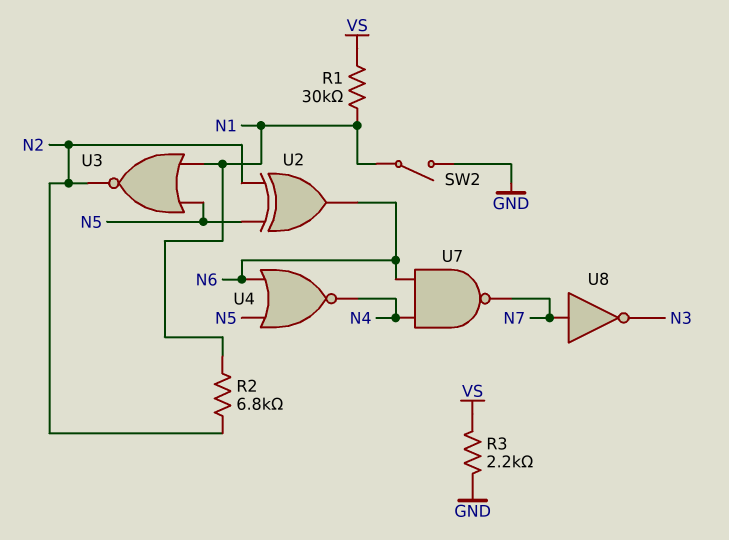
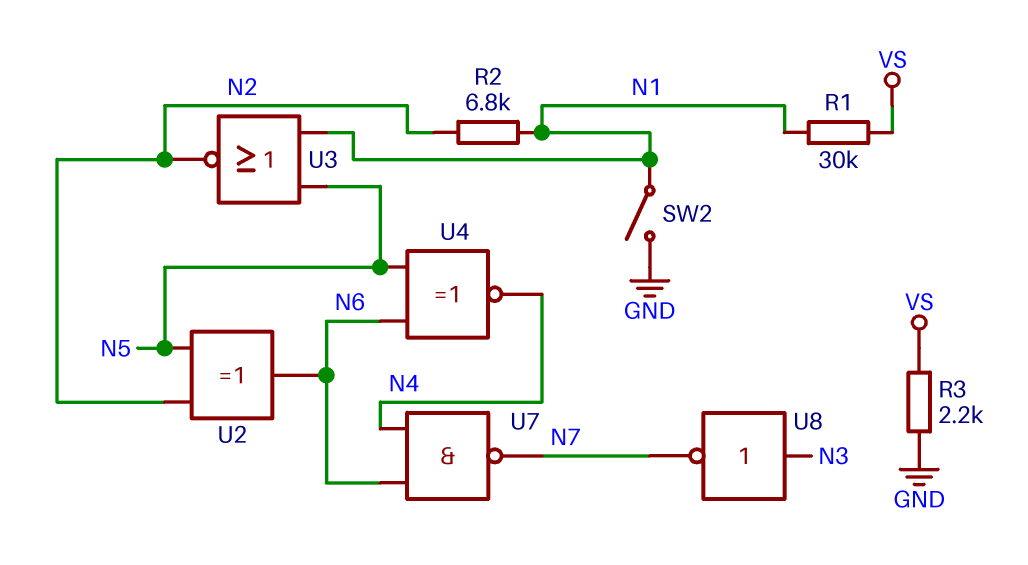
U4: NOR (in N5, in N6, out N4) -> XNOR (in N5, in N6, out N4)
U8: NOT (in N7, out N3) -> NOT (in N3, out N7)

